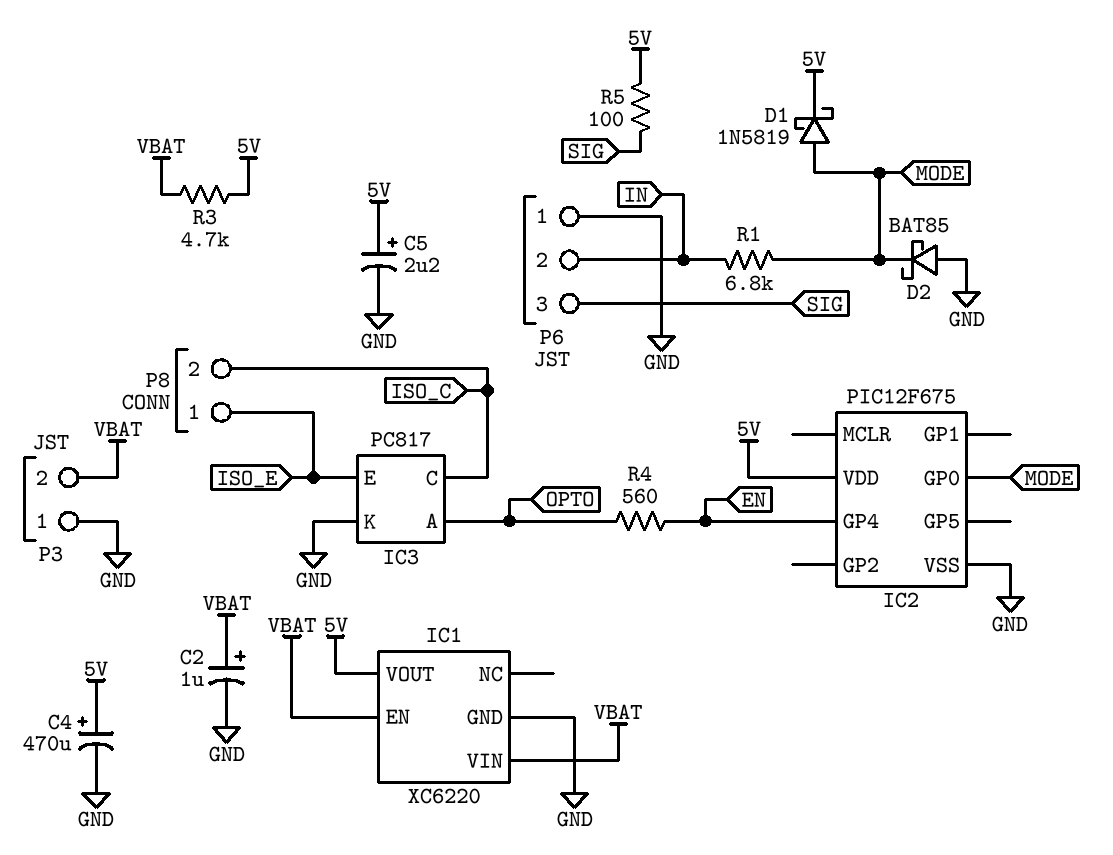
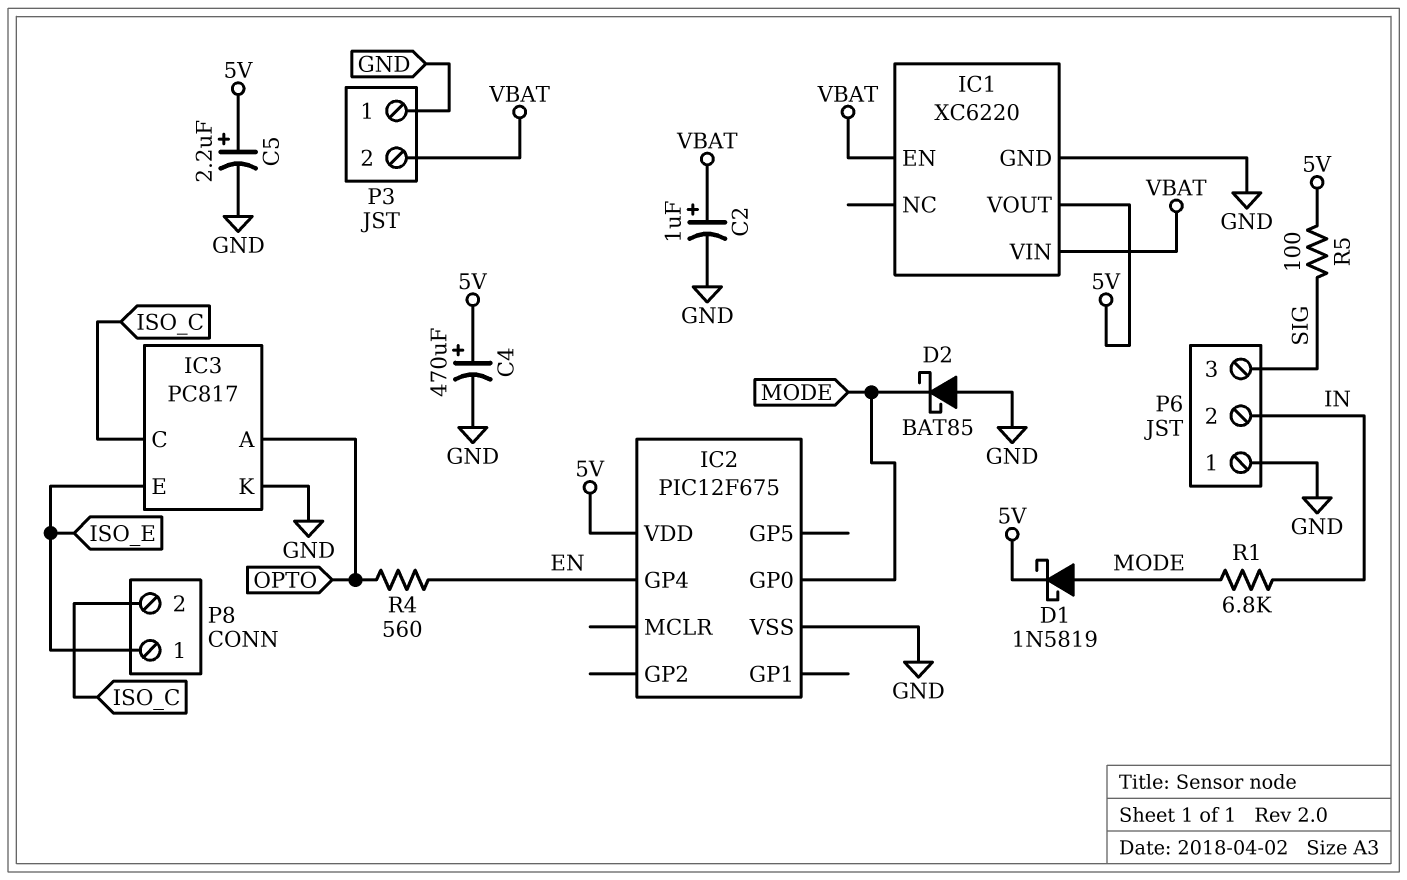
R3: 4.7k (5V, VBAT) -> none

